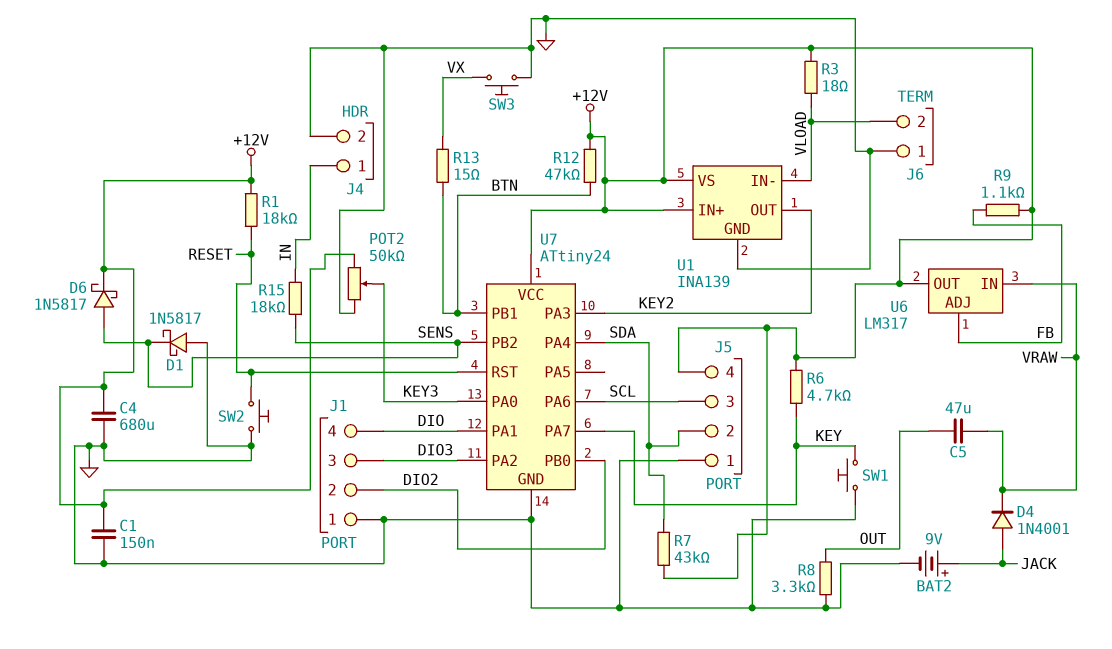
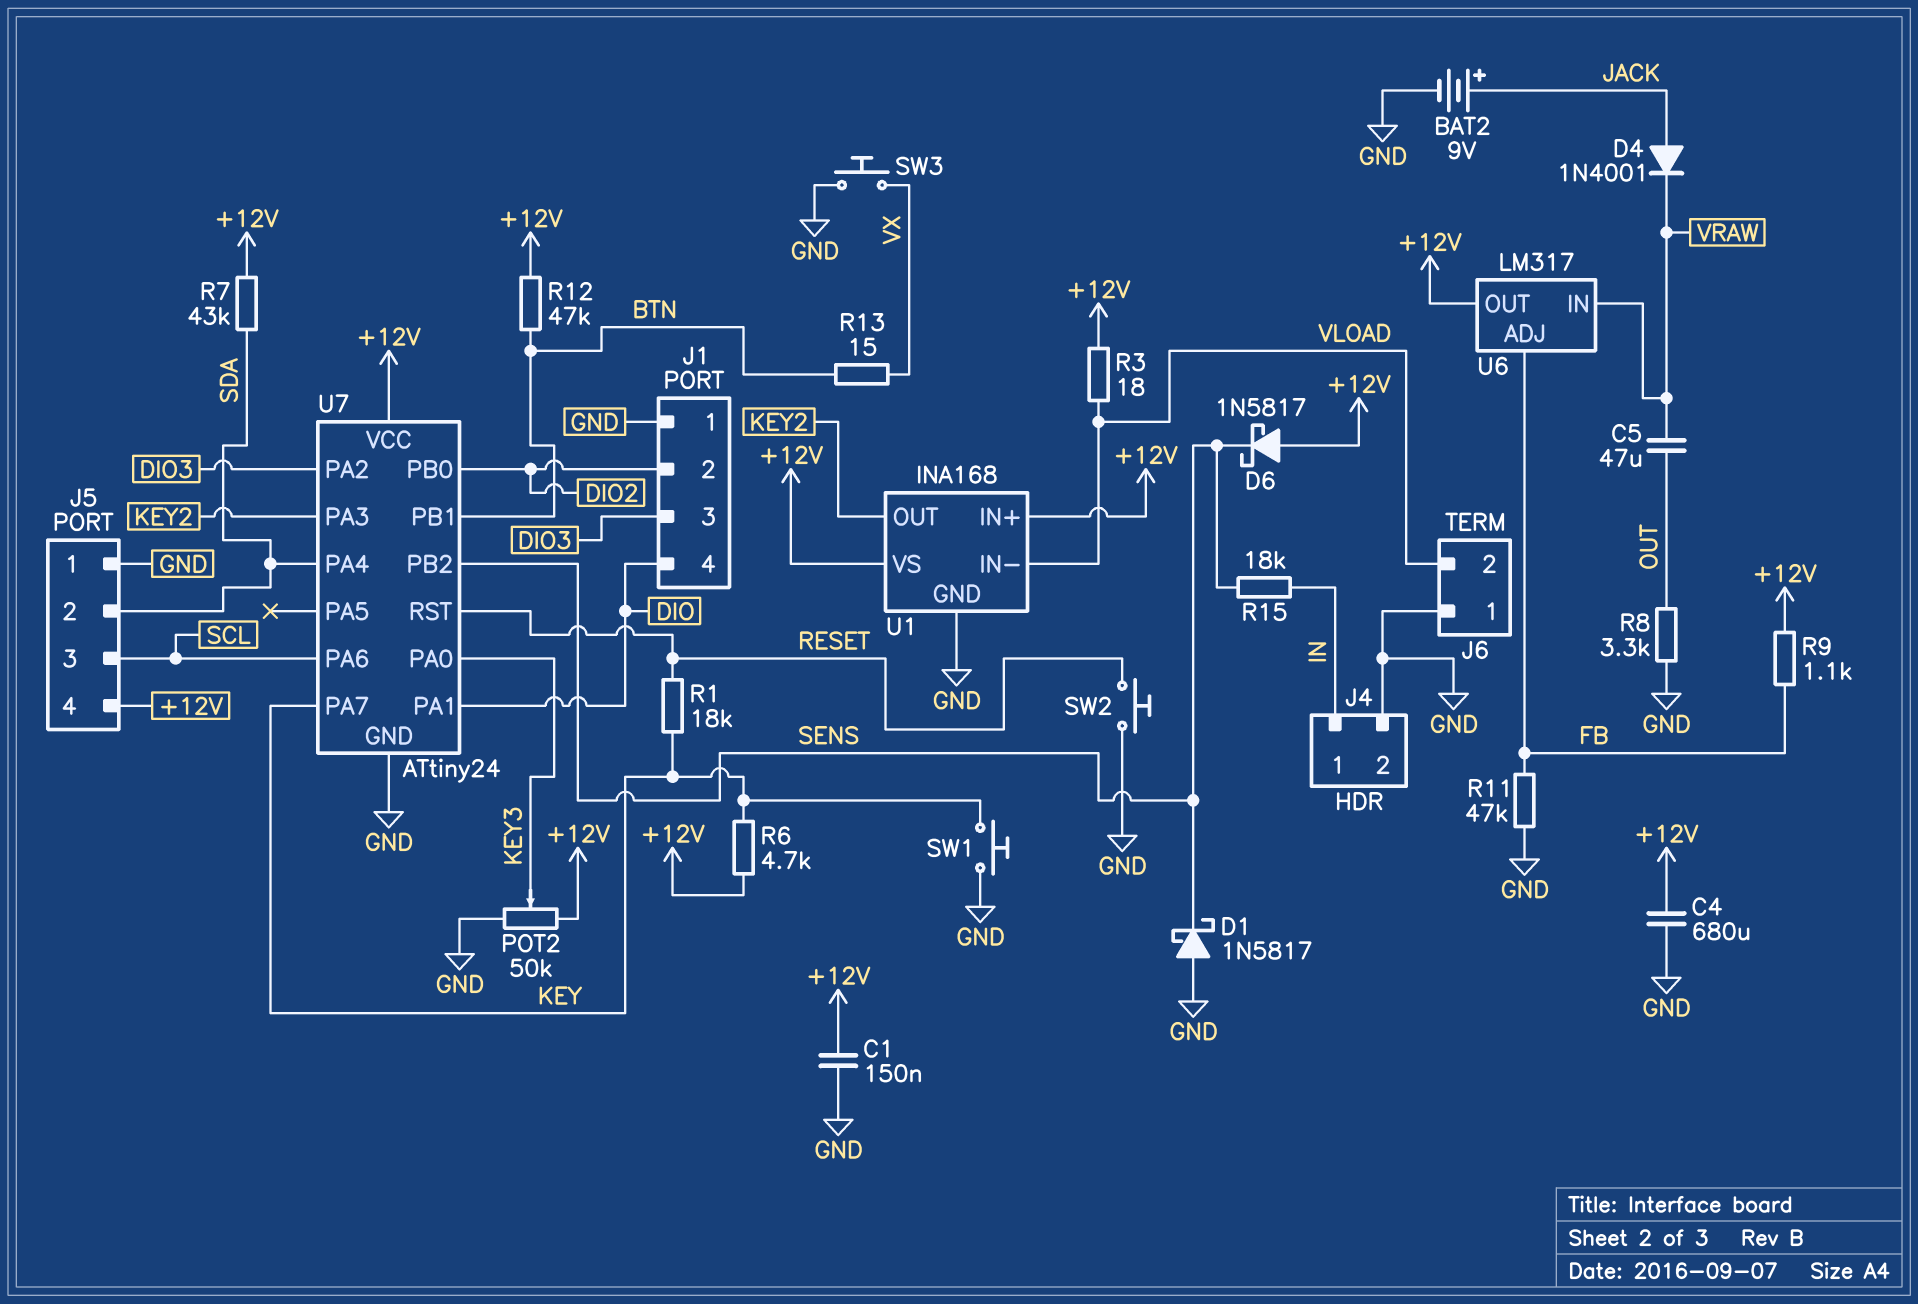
D6: schottky 1N5817 (A SENS, K +12V) -> schottky 1N5817 (A +12V, K SENS)
R1: 18k (+12V, RESET) -> 18k (KEY, RESET)
R11: none -> 47k (FB, GND)
U1: INA139 -> INA168

